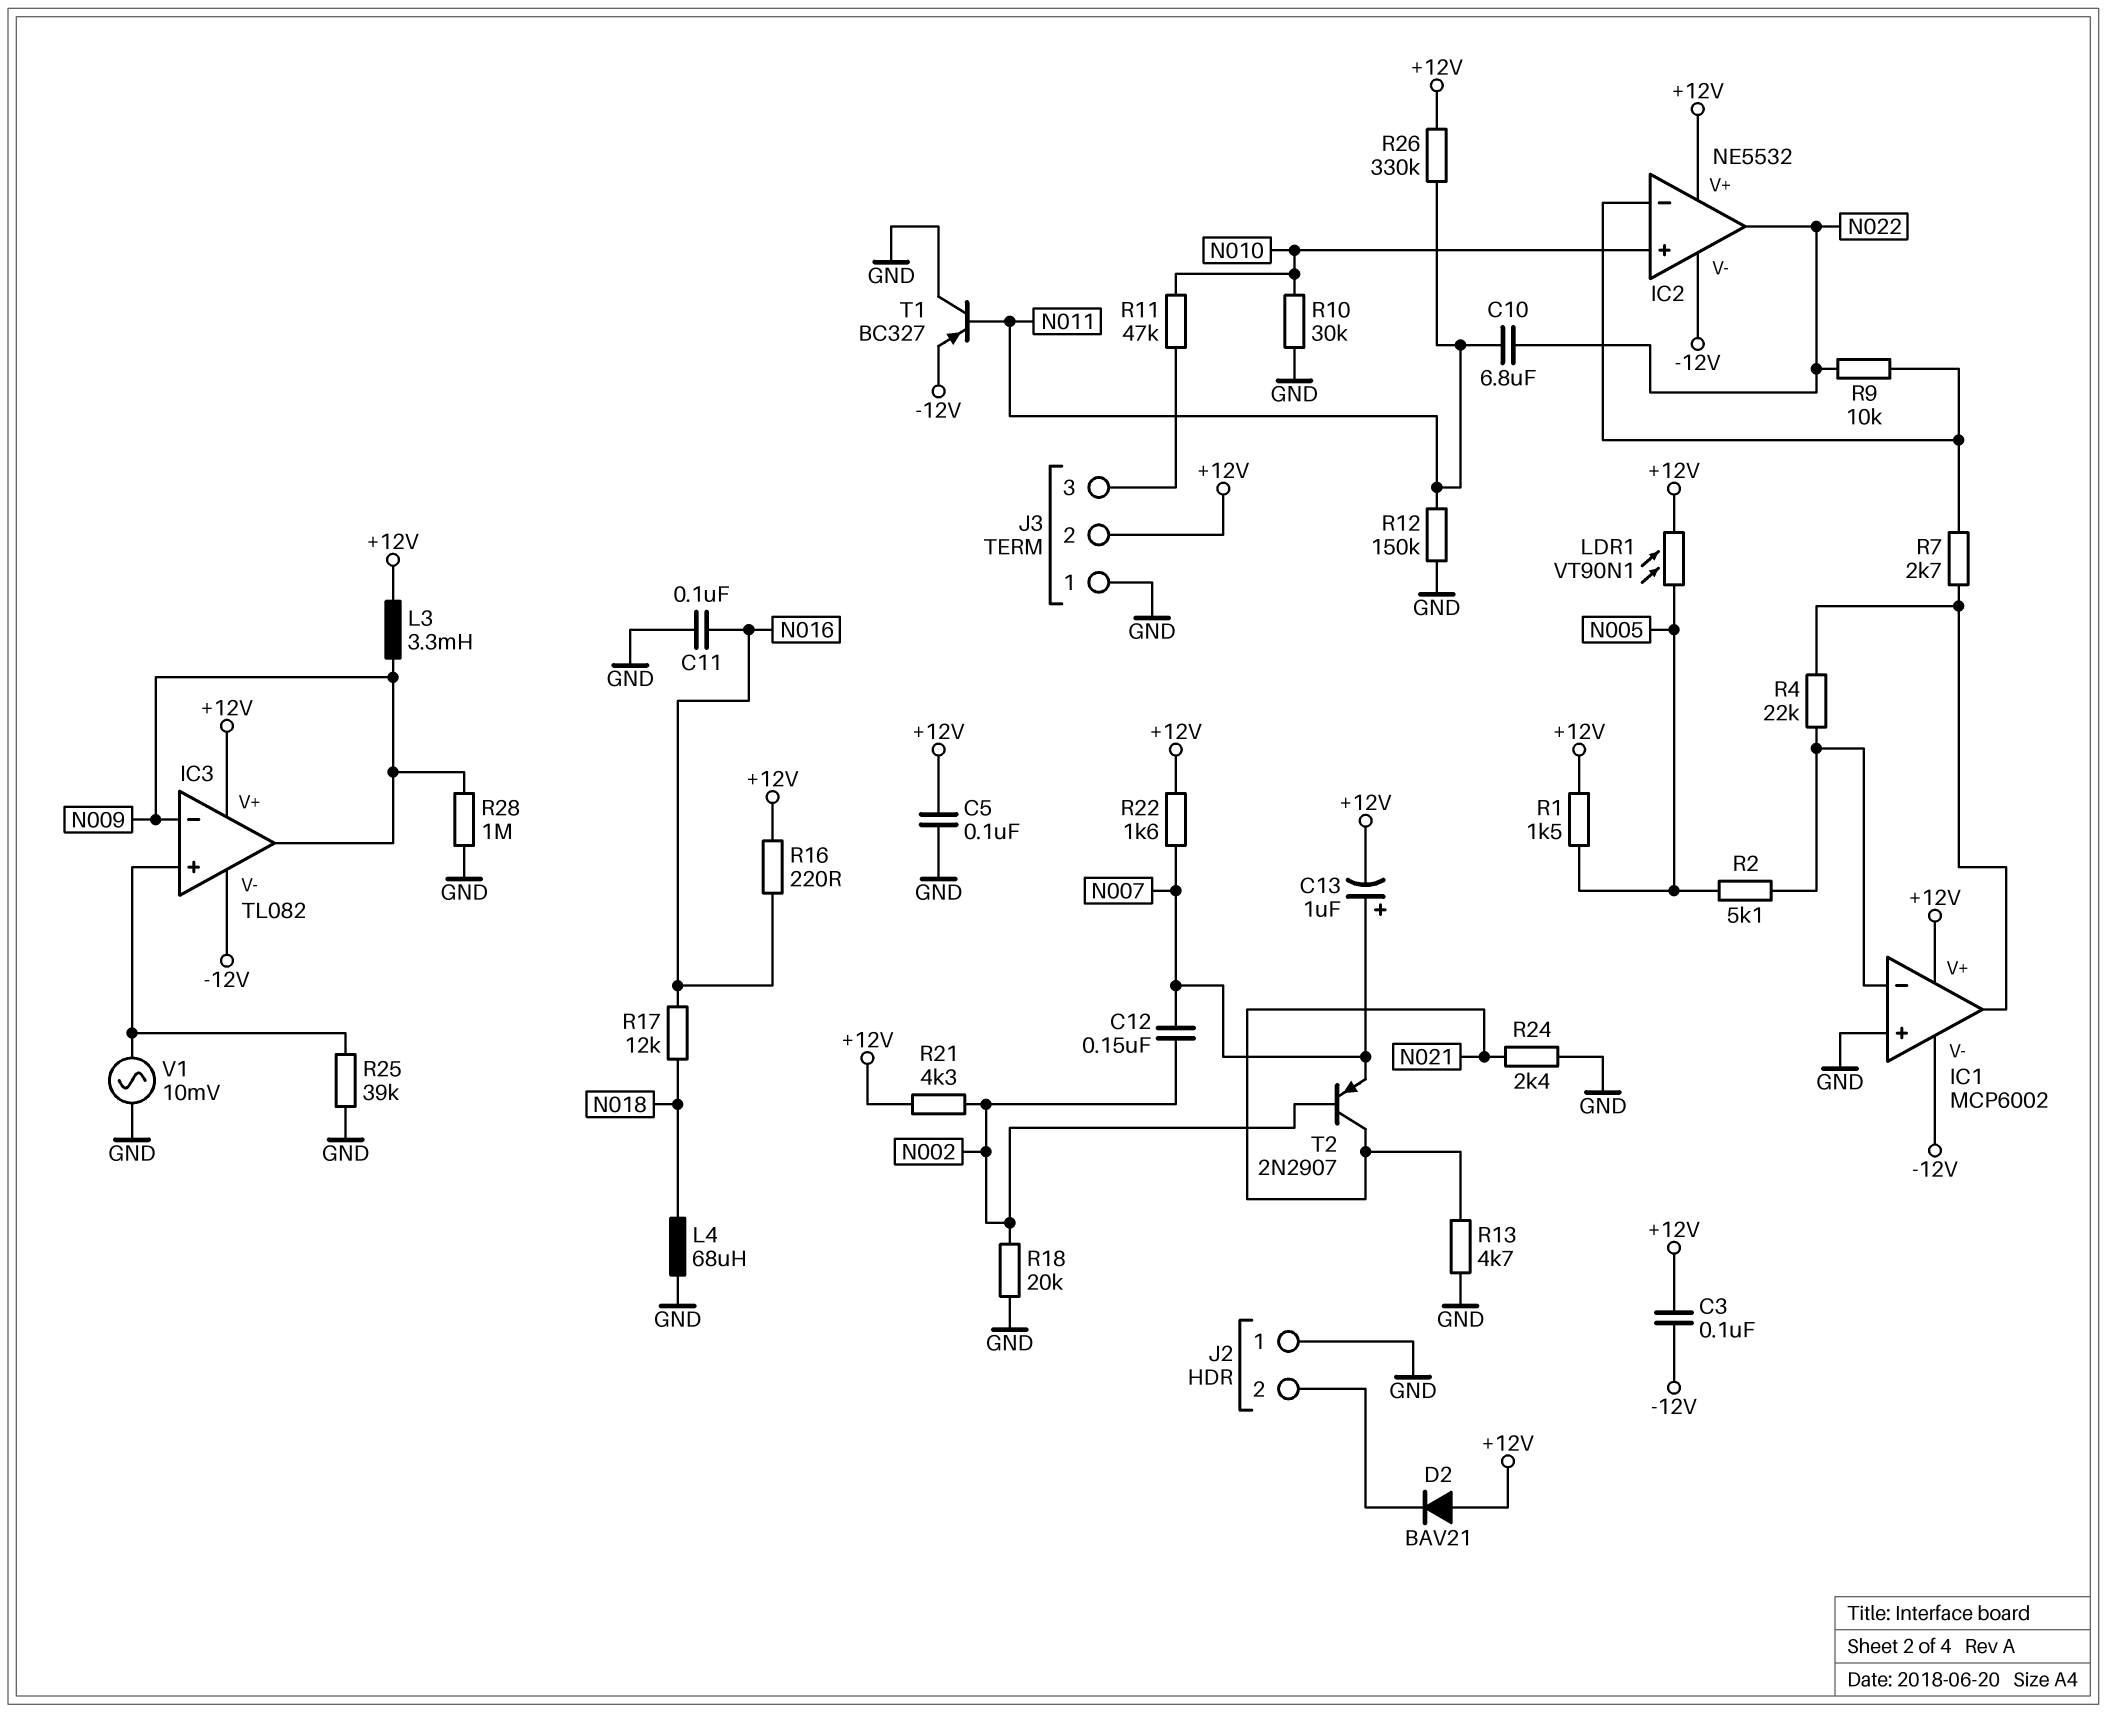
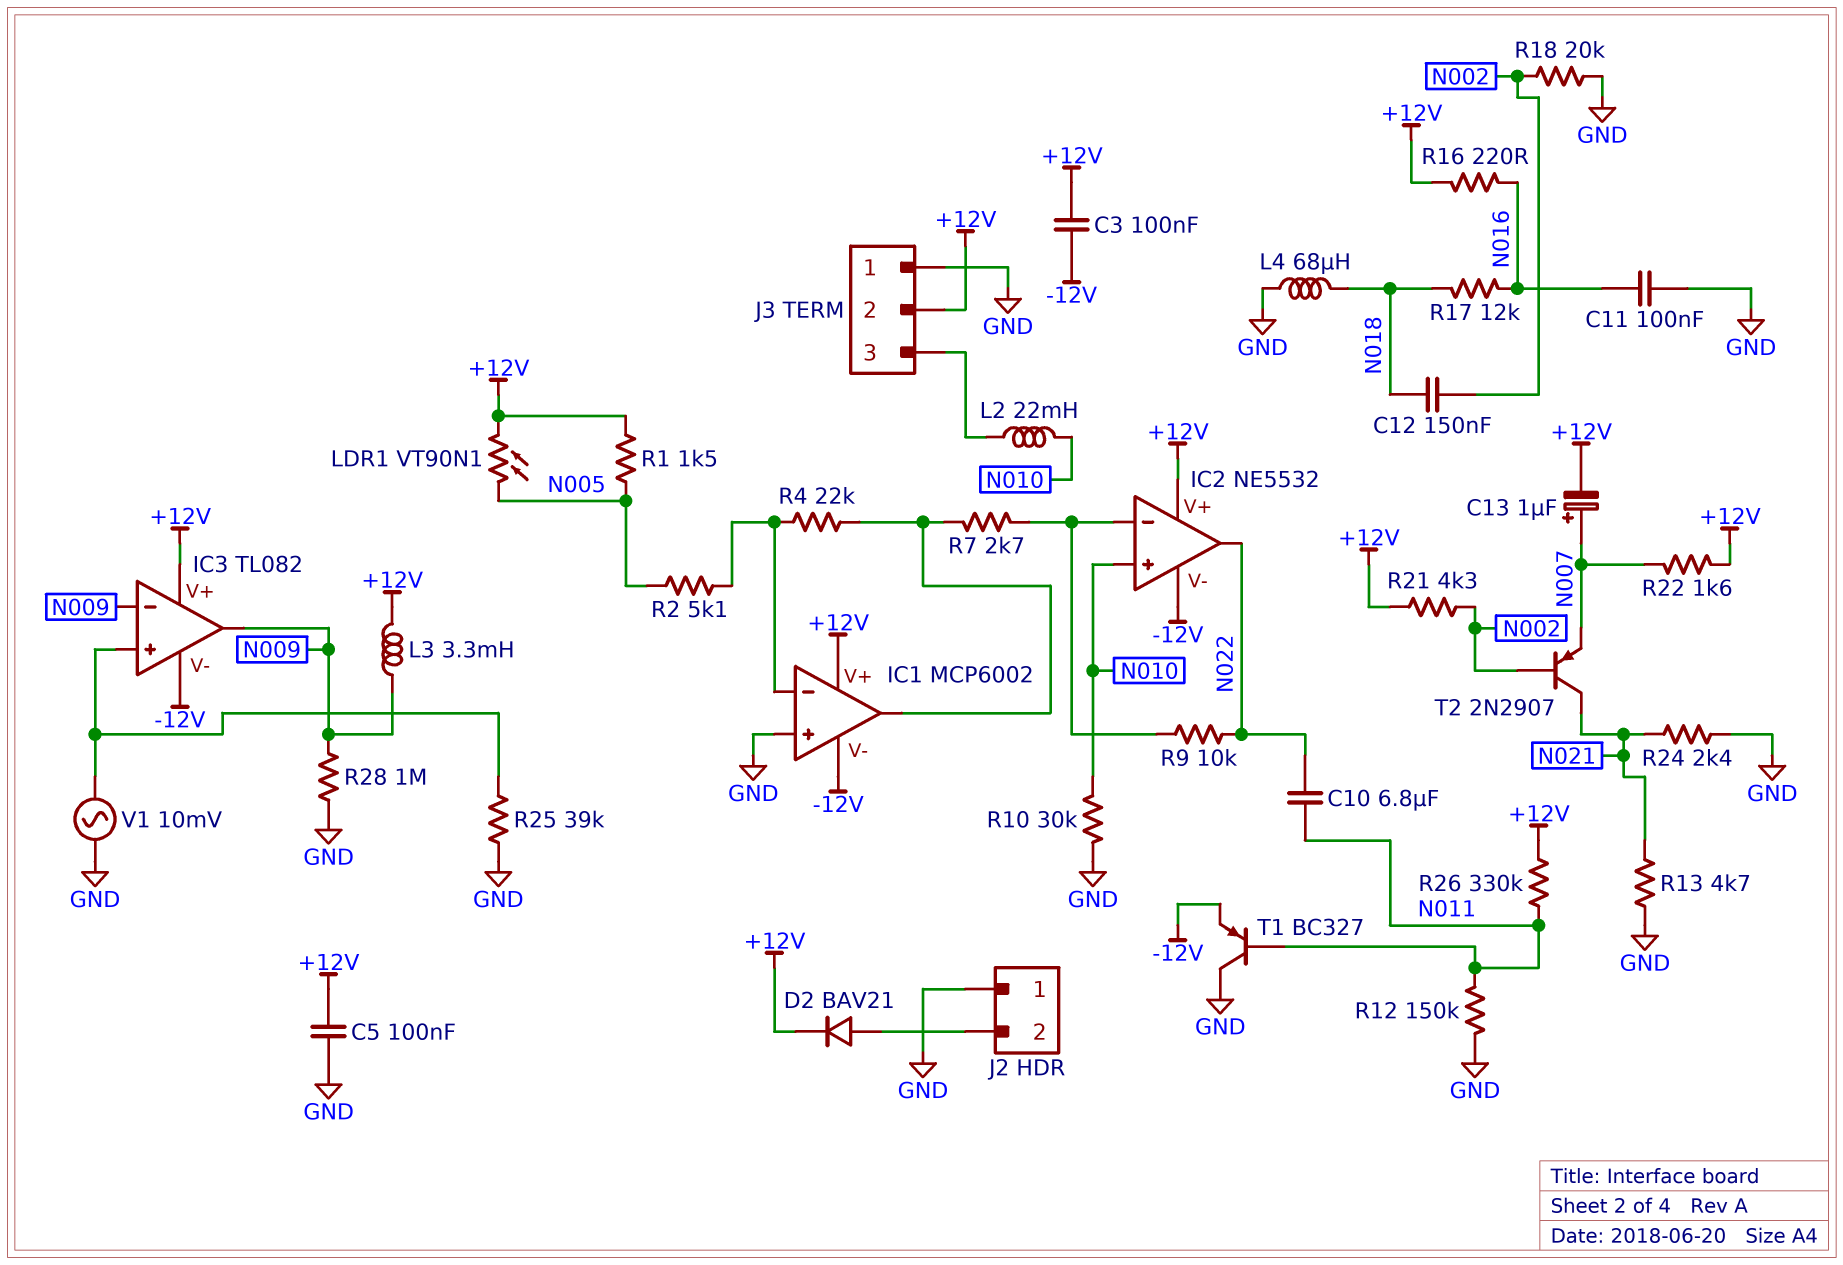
C12: 150nF (N002, N007) -> 150nF (N002, N018)
D2: diode BAV21 (A +12V, K J2/2) -> diode BAV21 (A J2/2, K +12V)
L2: none -> 22mH (J3/3, N010)
R11: 47k (J3/3, N010) -> none

